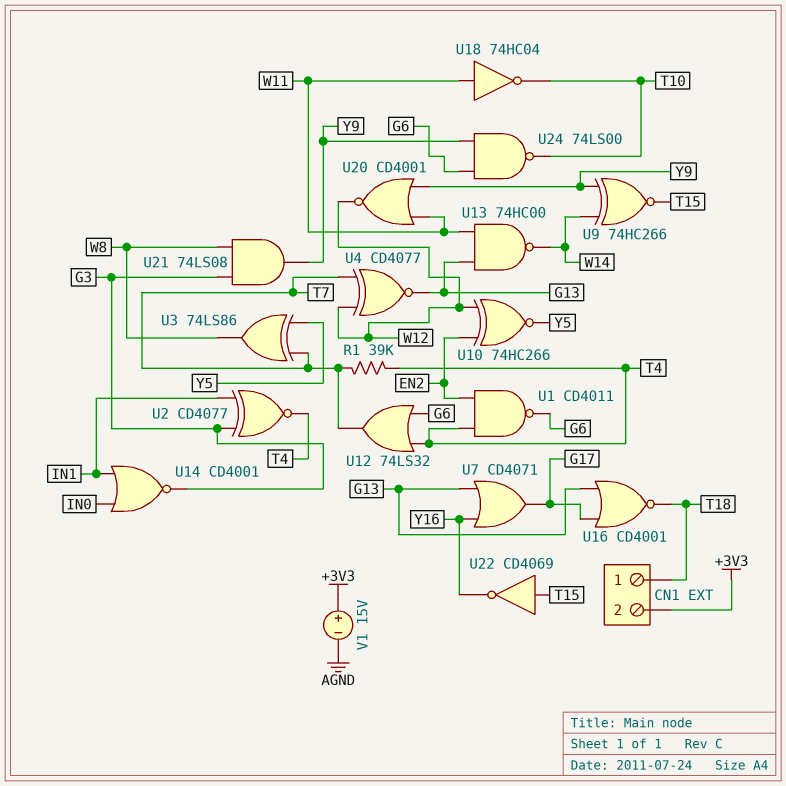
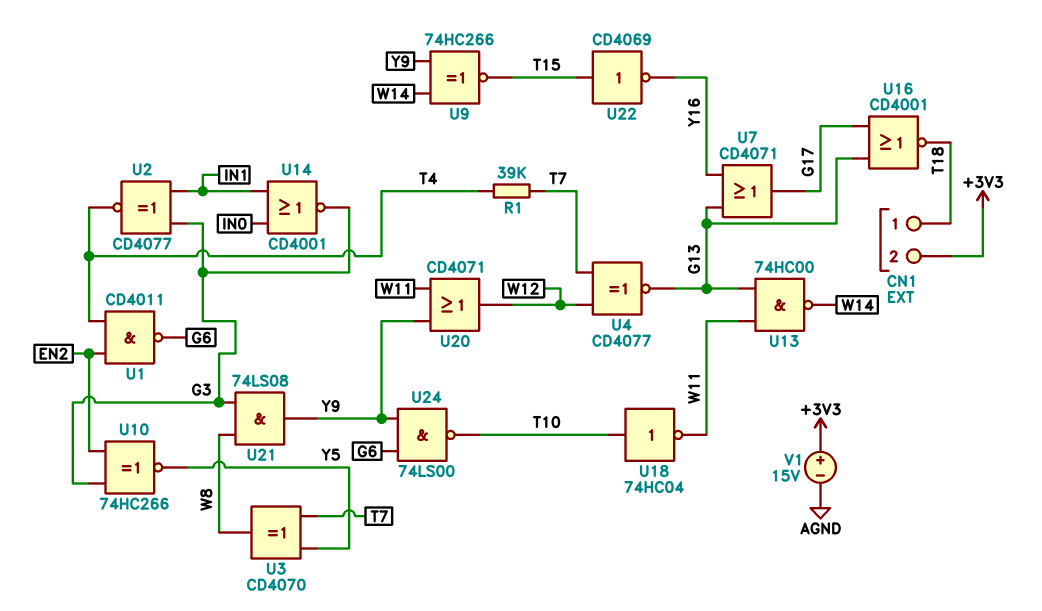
U3: XOR 74LS86 (in T7, in Y5, out W8) -> XOR CD4070 (in T7, in Y5, out W8)
U10: XNOR 74HC266 (in EN2, in W12, out Y5) -> XNOR 74HC266 (in EN2, in G3, out Y5)
U12: OR 74LS32 (in G6, in T4, out T7) -> none
U18: NOT 74HC04 (in W11, out T10) -> NOT 74HC04 (in T10, out W11)
U20: NOR CD4001 (in W11, in Y9, out W12) -> OR CD4071 (in W11, in Y9, out W12)

